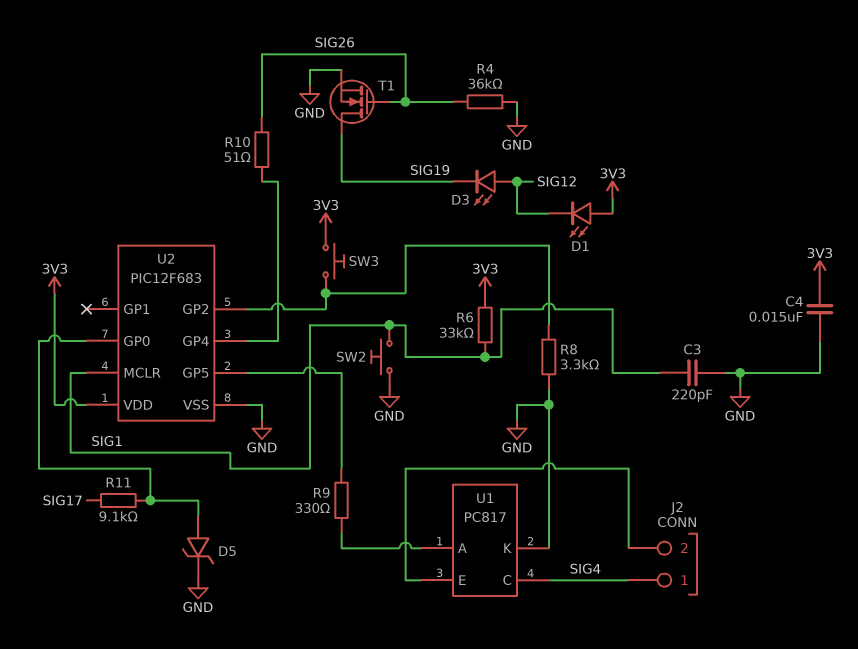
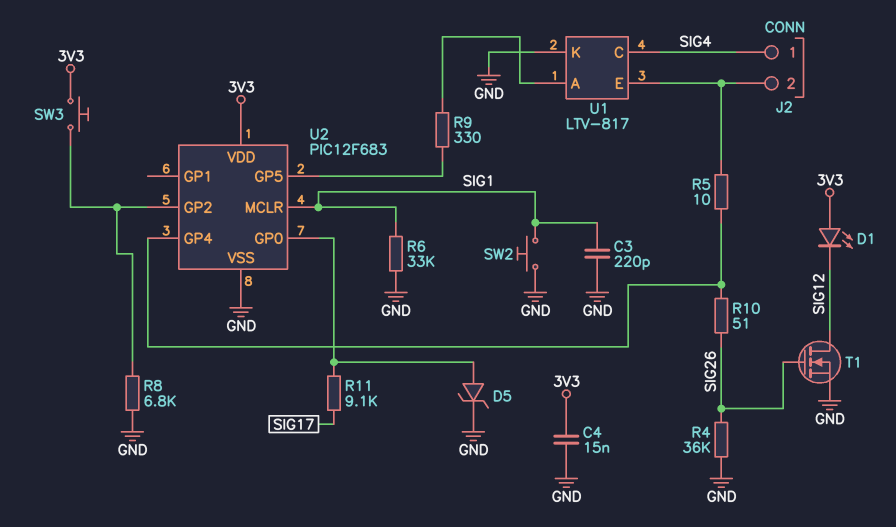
D3: LED (A SIG12, K SIG19) -> none
R5: none -> 10 (J2/2, U2/GP4)
R6: 33k (3V3, SIG1) -> 33k (GND, SIG1)
R8: 3.3k (GND, U2/GP2) -> 6.8k (GND, U2/GP2)
T1: NMOS (G SIG26, D SIG19, S GND) -> NMOS (G SIG26, D SIG12, S GND)
U1: PC817 -> LTV-817

